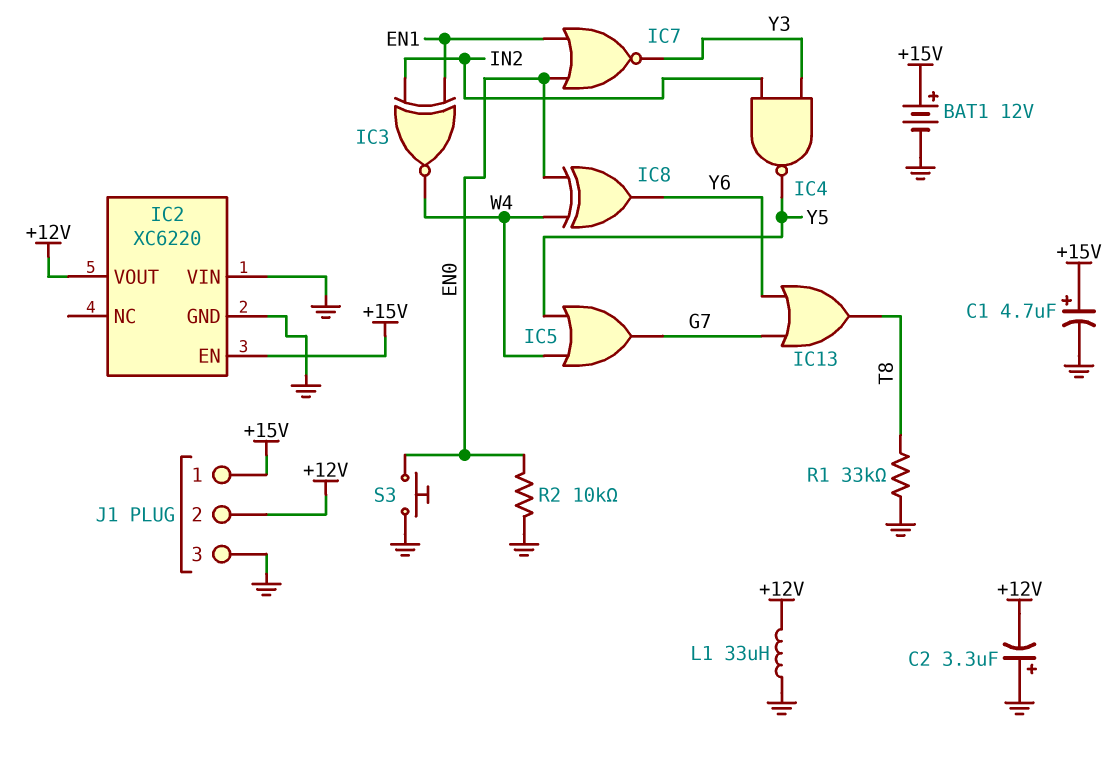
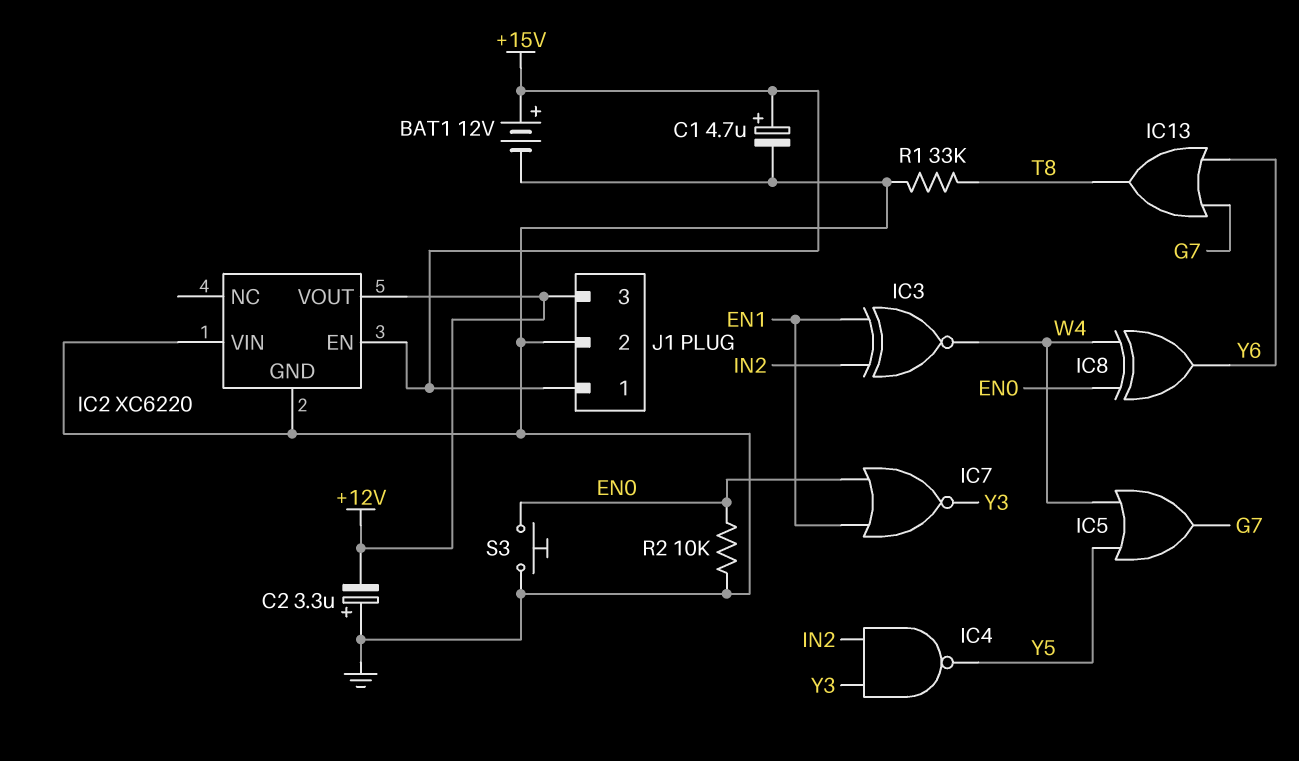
J1 pin 2: +12V -> GND
J1 pin 3: GND -> +12V
L1: 33uH (+12V, GND) -> none

